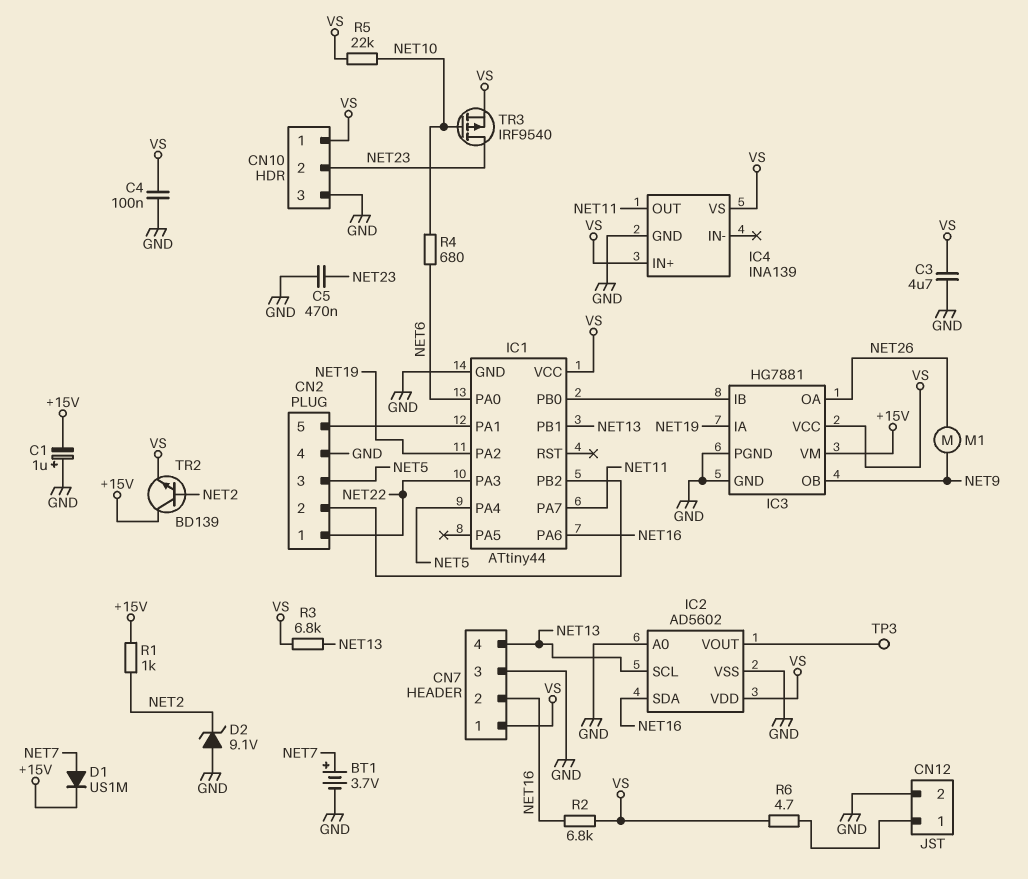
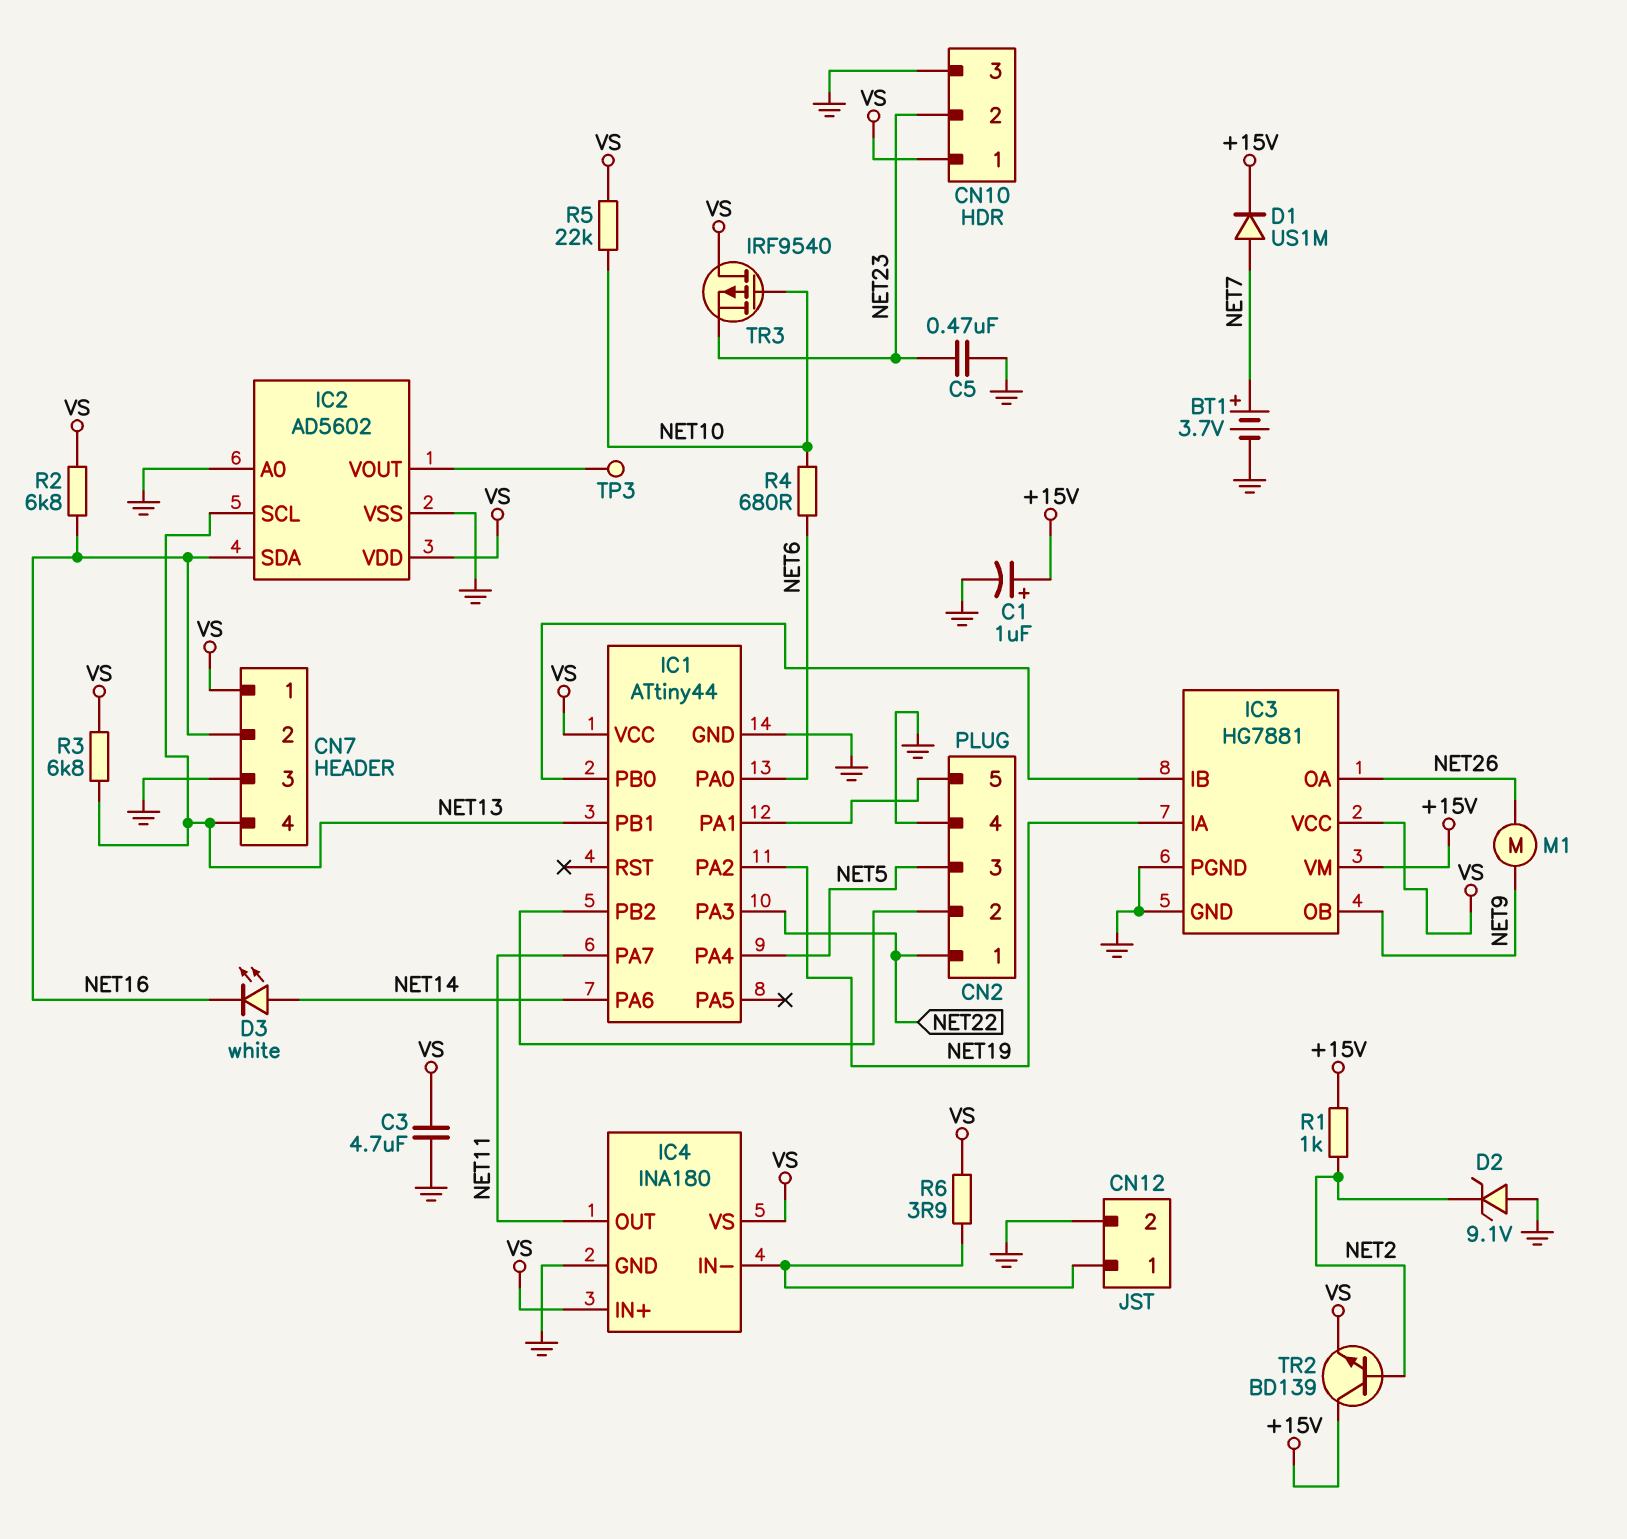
C1: 1uF (plus GND, minus +15V) -> 1uF (plus +15V, minus GND)
C4: 100nF (GND, VS) -> none
D3: none -> LED white (A NET14, K NET16)
IC1 pin PA6: NET16 -> NET14
IC4: INA139 -> INA180
IC4 pin IN-: none -> CN12/1
R6: 4.7 (CN12/1, VS) -> 3.9 (CN12/1, VS)
TR3: PMOS IRF9540 (G NET10, D NET23, S VS) -> PMOS IRF9540 (G NET10, D VS, S NET23)

